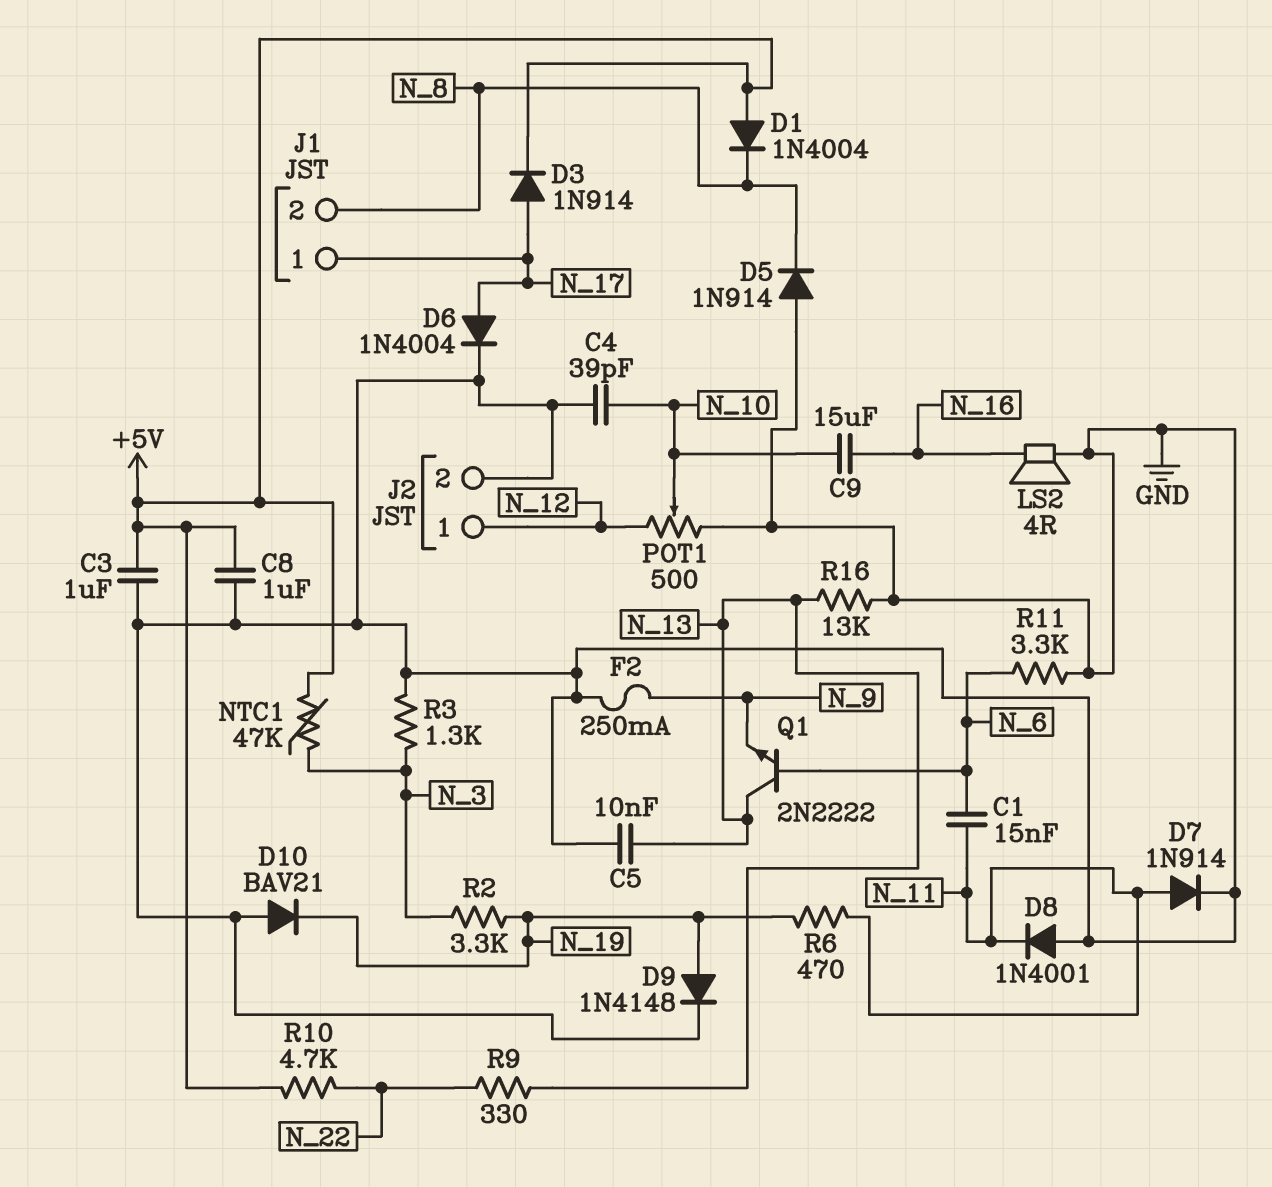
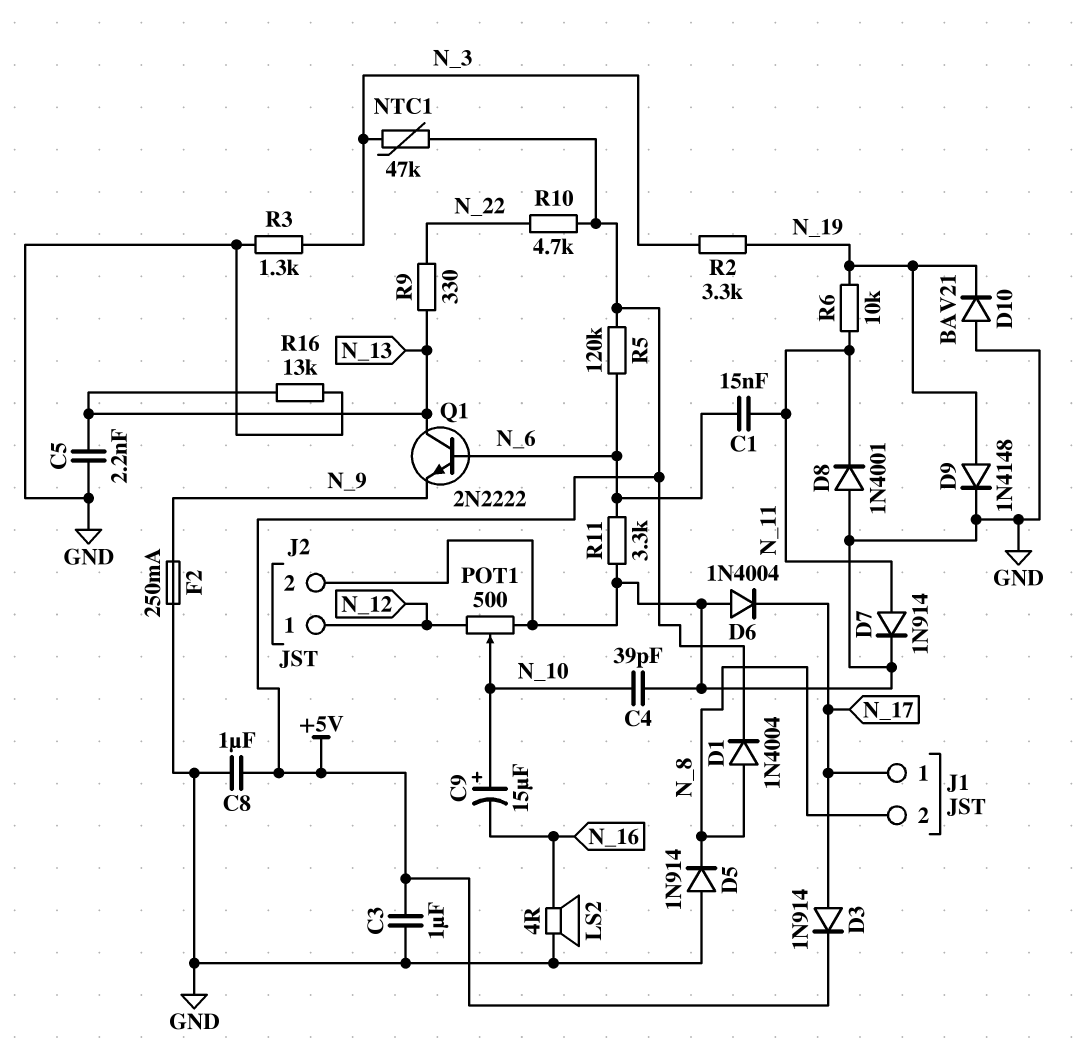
C5: 10nF (GND, N_13) -> 2.2nF (GND, N_13)
C9: 15uF (N_10, N_16) -> 15uF (plus N_10, minus N_16)
D1: diode 1N4004 (A +5V, K N_8) -> diode 1N4004 (A N_8, K +5V)
D6: diode 1N4004 (A N_17, K GND) -> diode 1N4004 (A GND, K N_17)
R5: none -> 120k (+5V, N_6)
R6: 470 (N_11, N_19) -> 10k (N_11, N_19)

